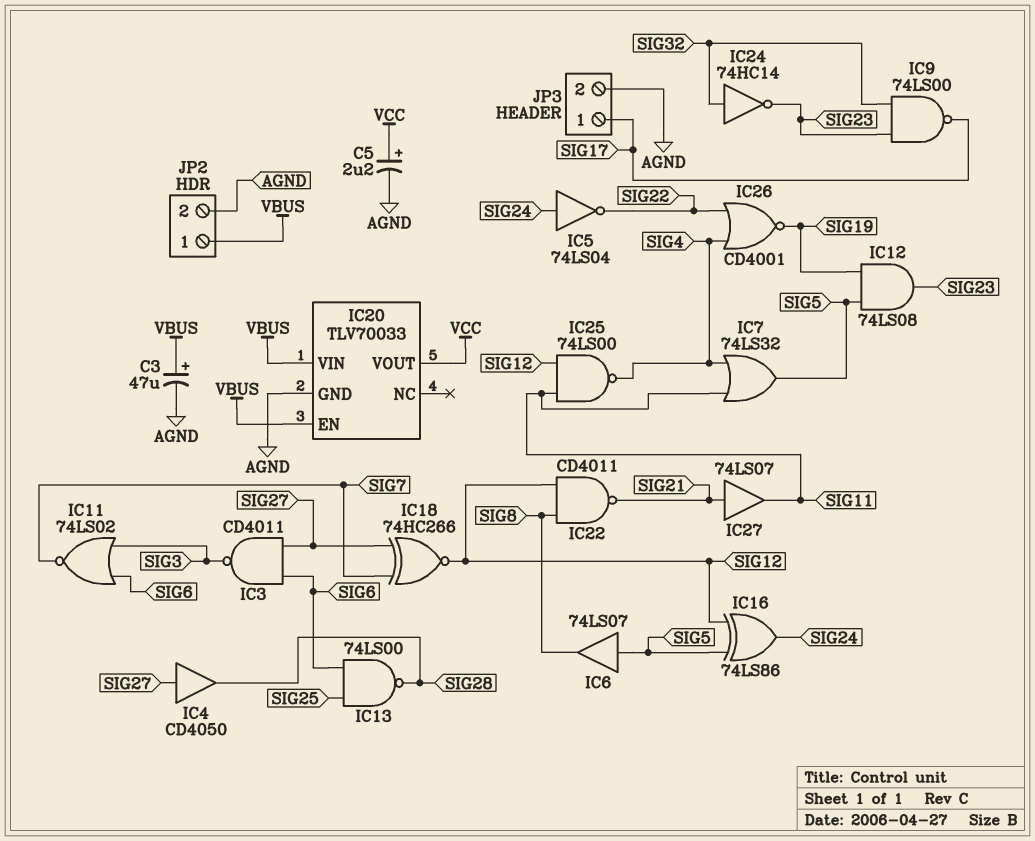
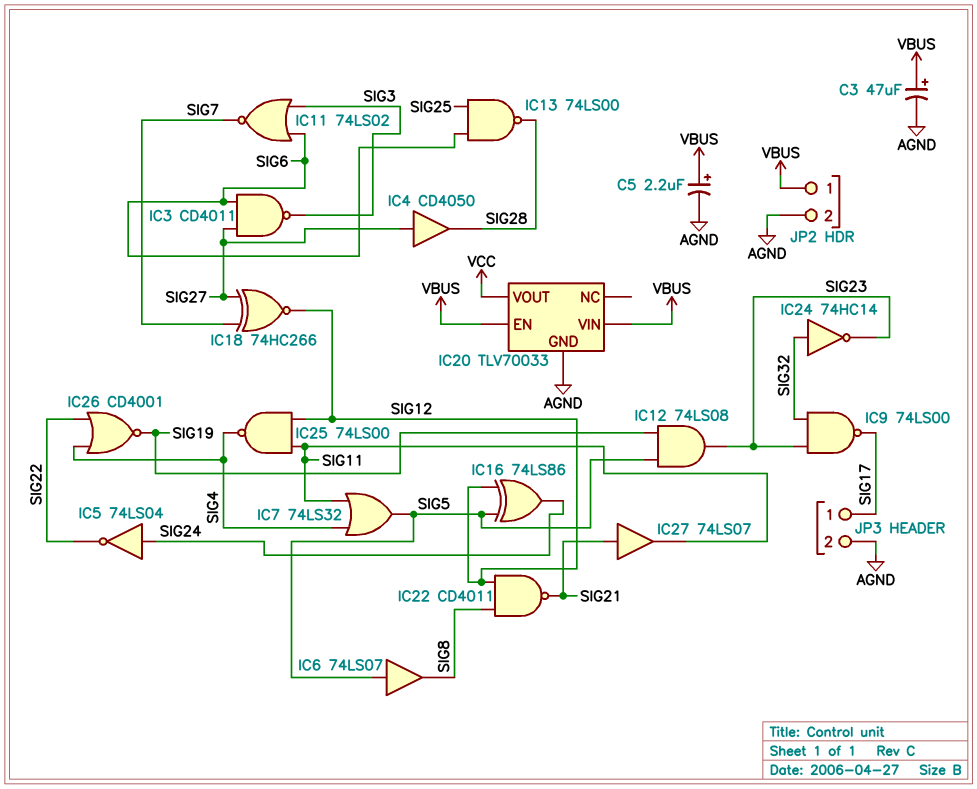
C5: 2.2uF (plus VCC, minus AGND) -> 2.2uF (plus VBUS, minus AGND)

